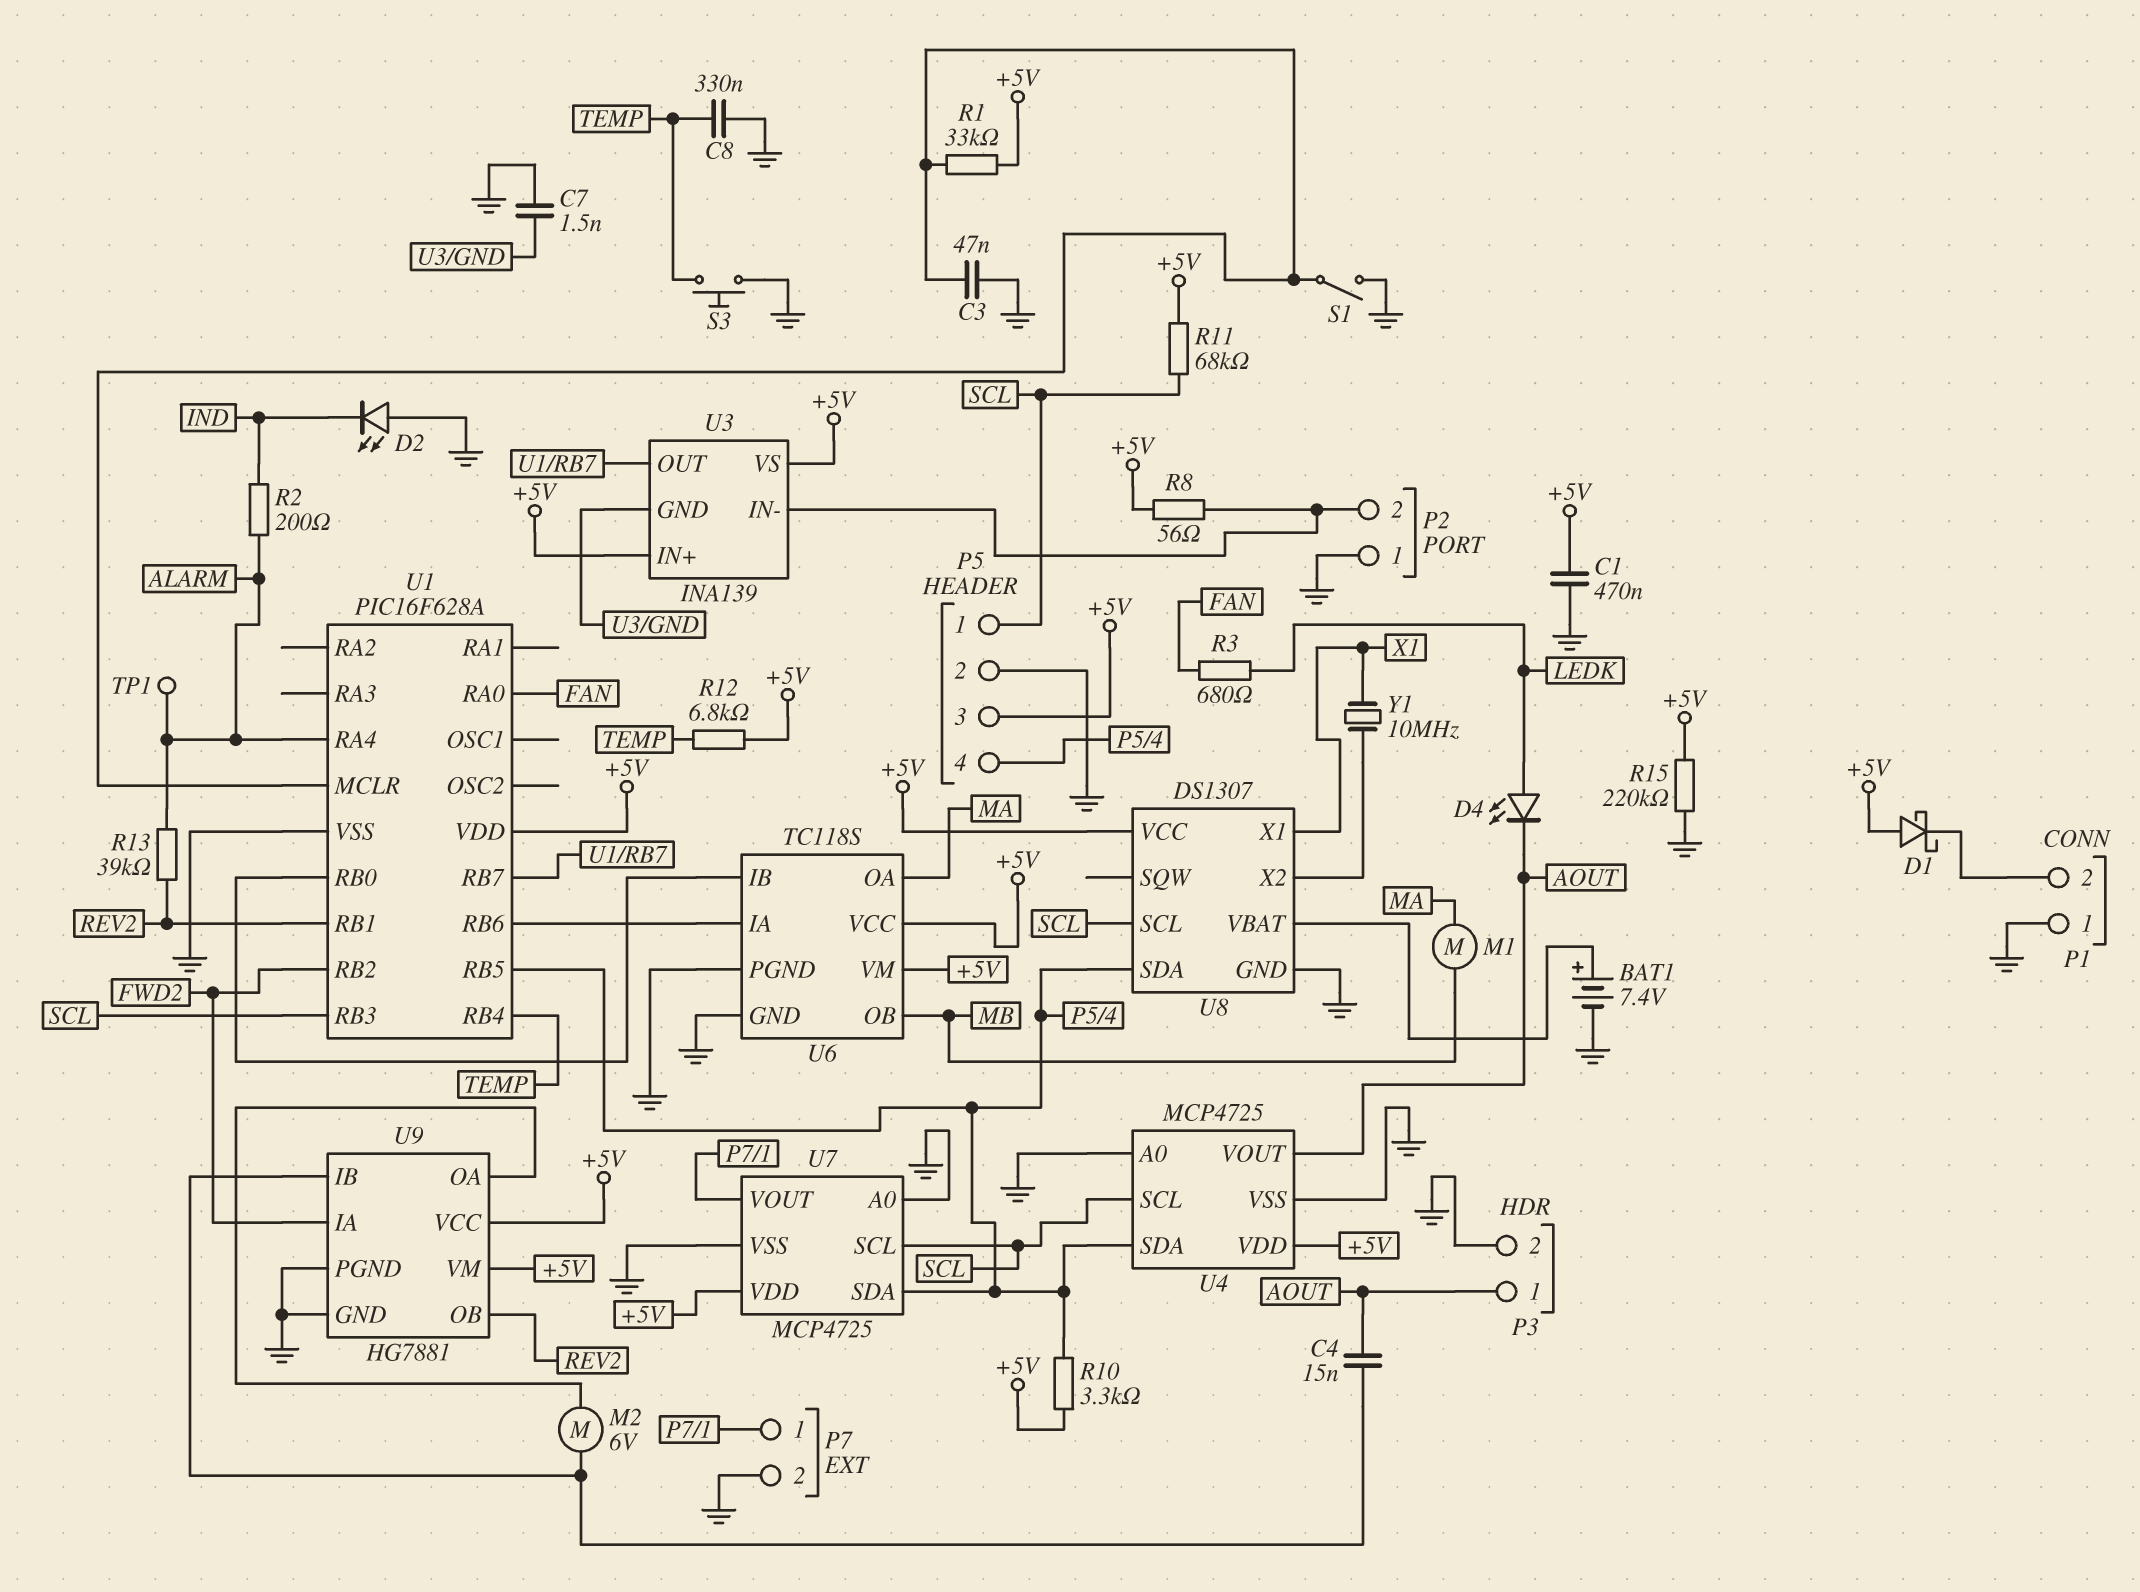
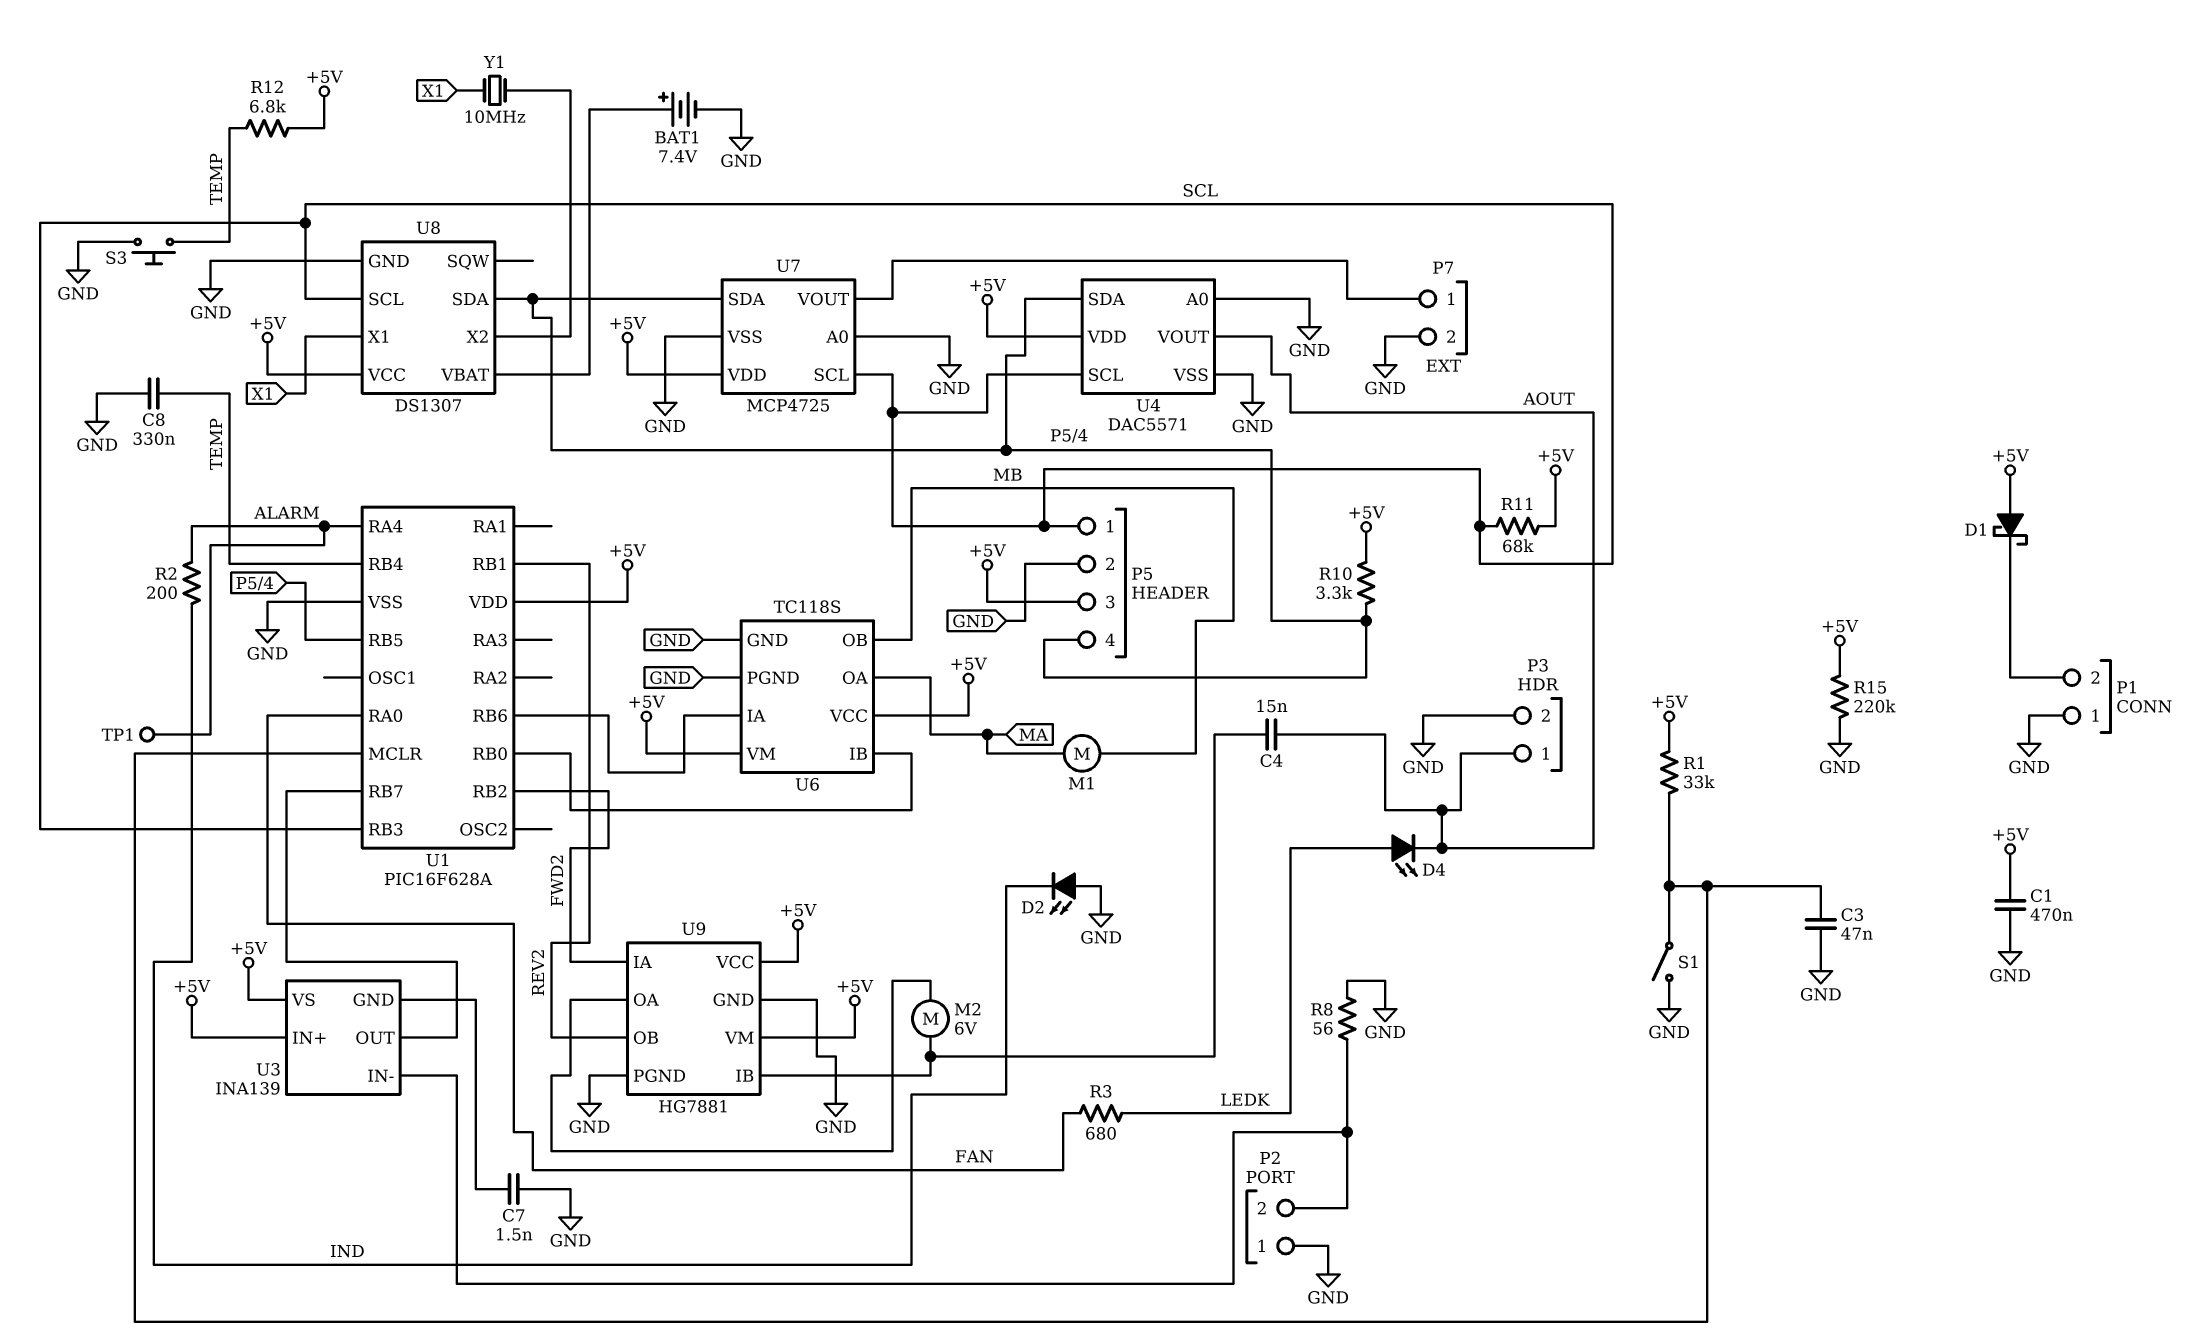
R8: 56 (+5V, P2/2) -> 56 (GND, P2/2)
R13: 39k (ALARM, REV2) -> none
U4: MCP4725 -> DAC5571

